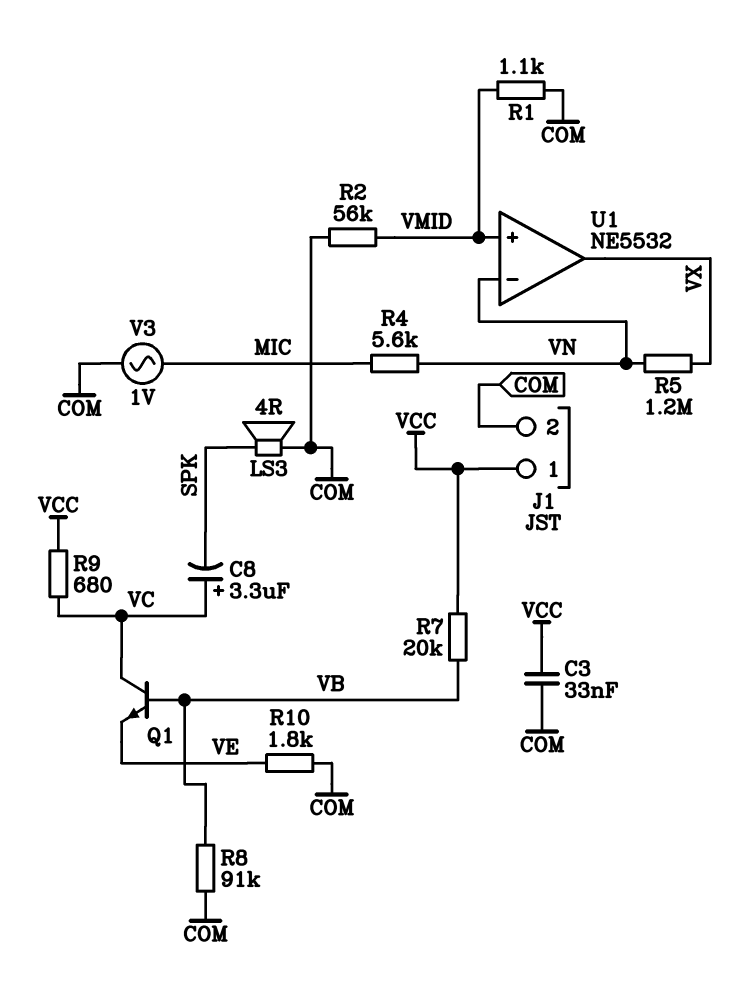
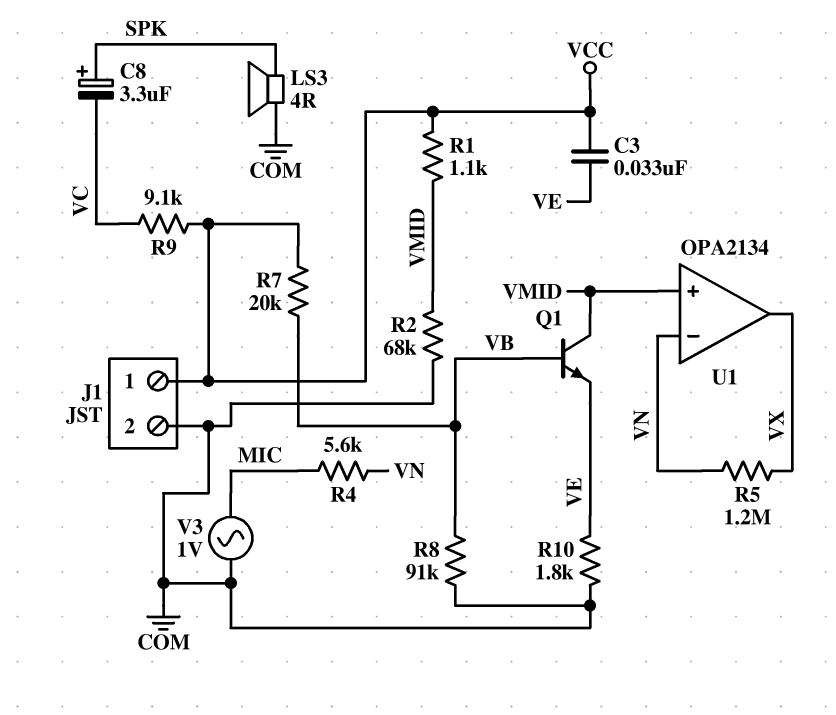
C3: 33nF (COM, VCC) -> 33nF (VCC, VE)
C8: 3.3uF (plus VC, minus SPK) -> 3.3uF (plus SPK, minus VC)
Q1: NPN (B VB, C VC, E VE) -> NPN (B VB, C VMID, E VE)
R1: 1.1k (COM, VMID) -> 1.1k (VCC, VMID)
R2: 56k (COM, VMID) -> 68k (COM, VMID)
R9: 680 (VC, VCC) -> 9.1k (VC, VCC)
U1: NE5532 -> OPA2134

